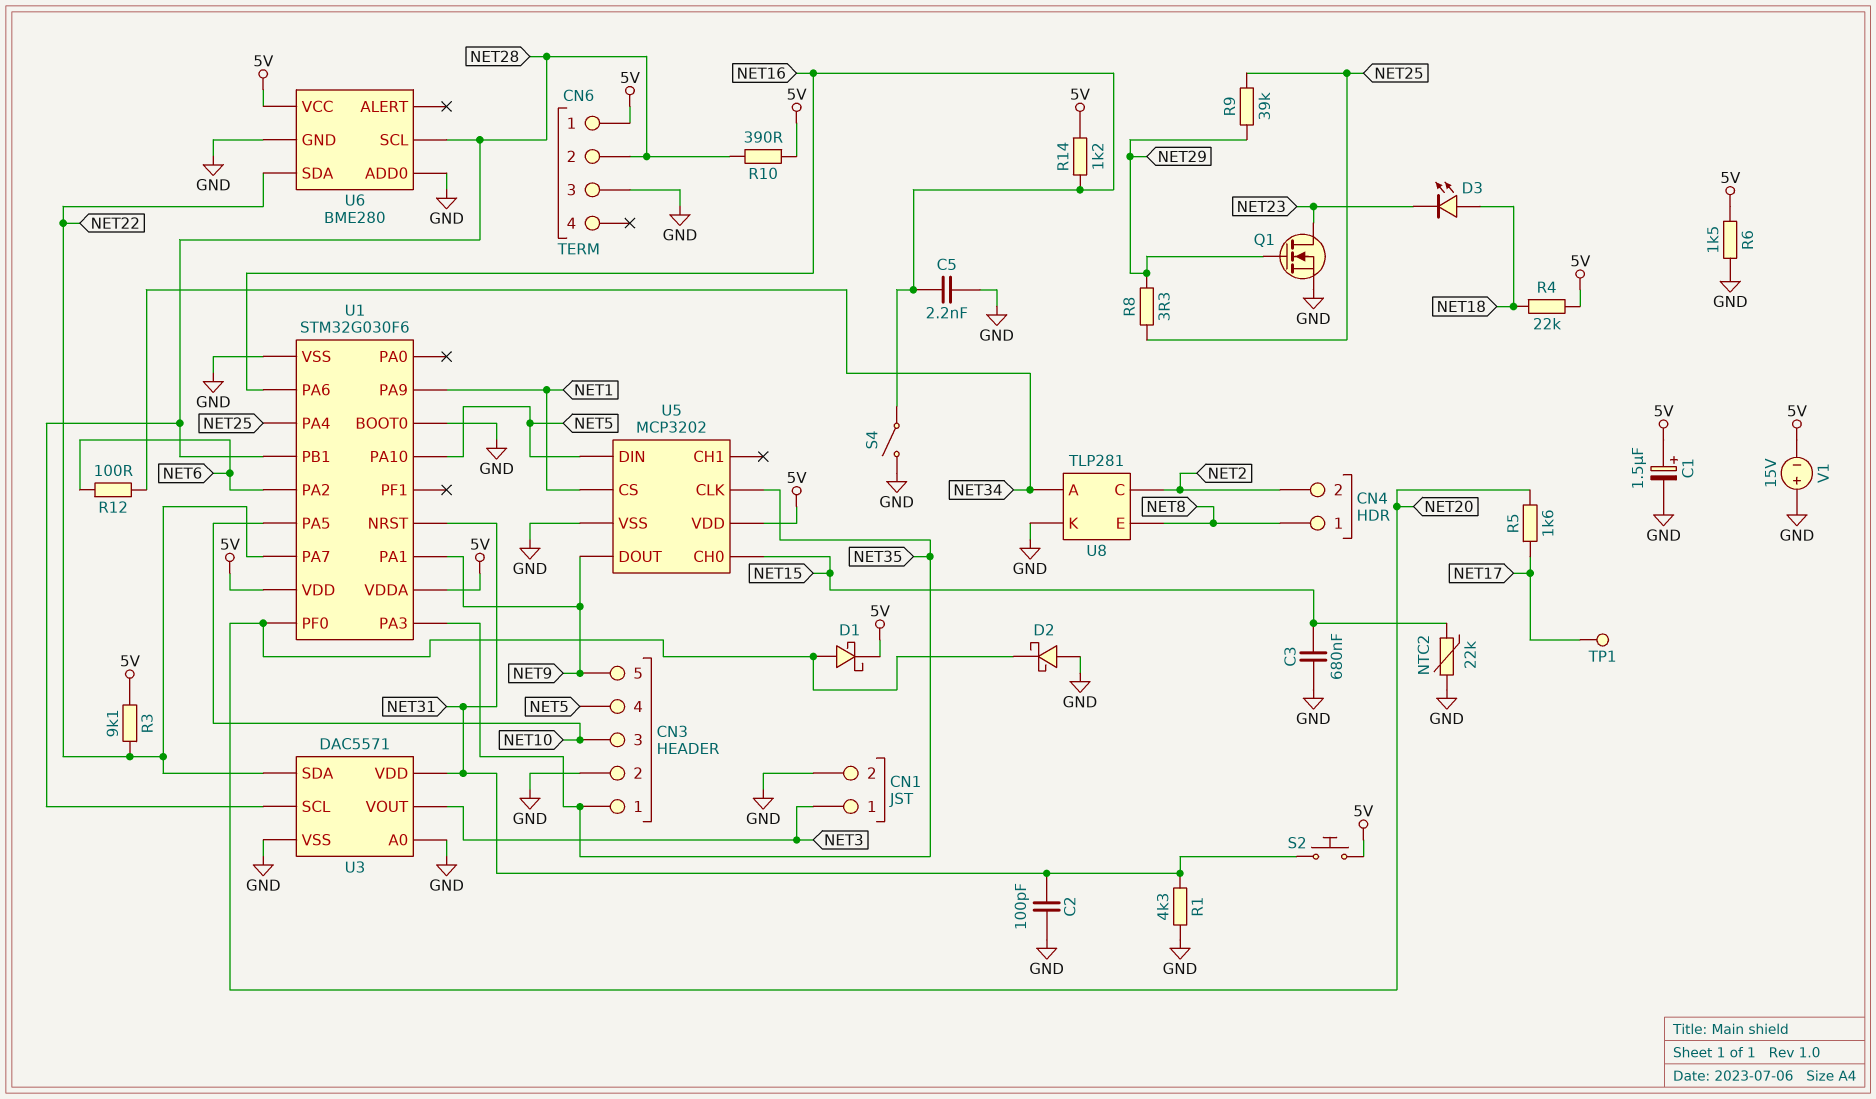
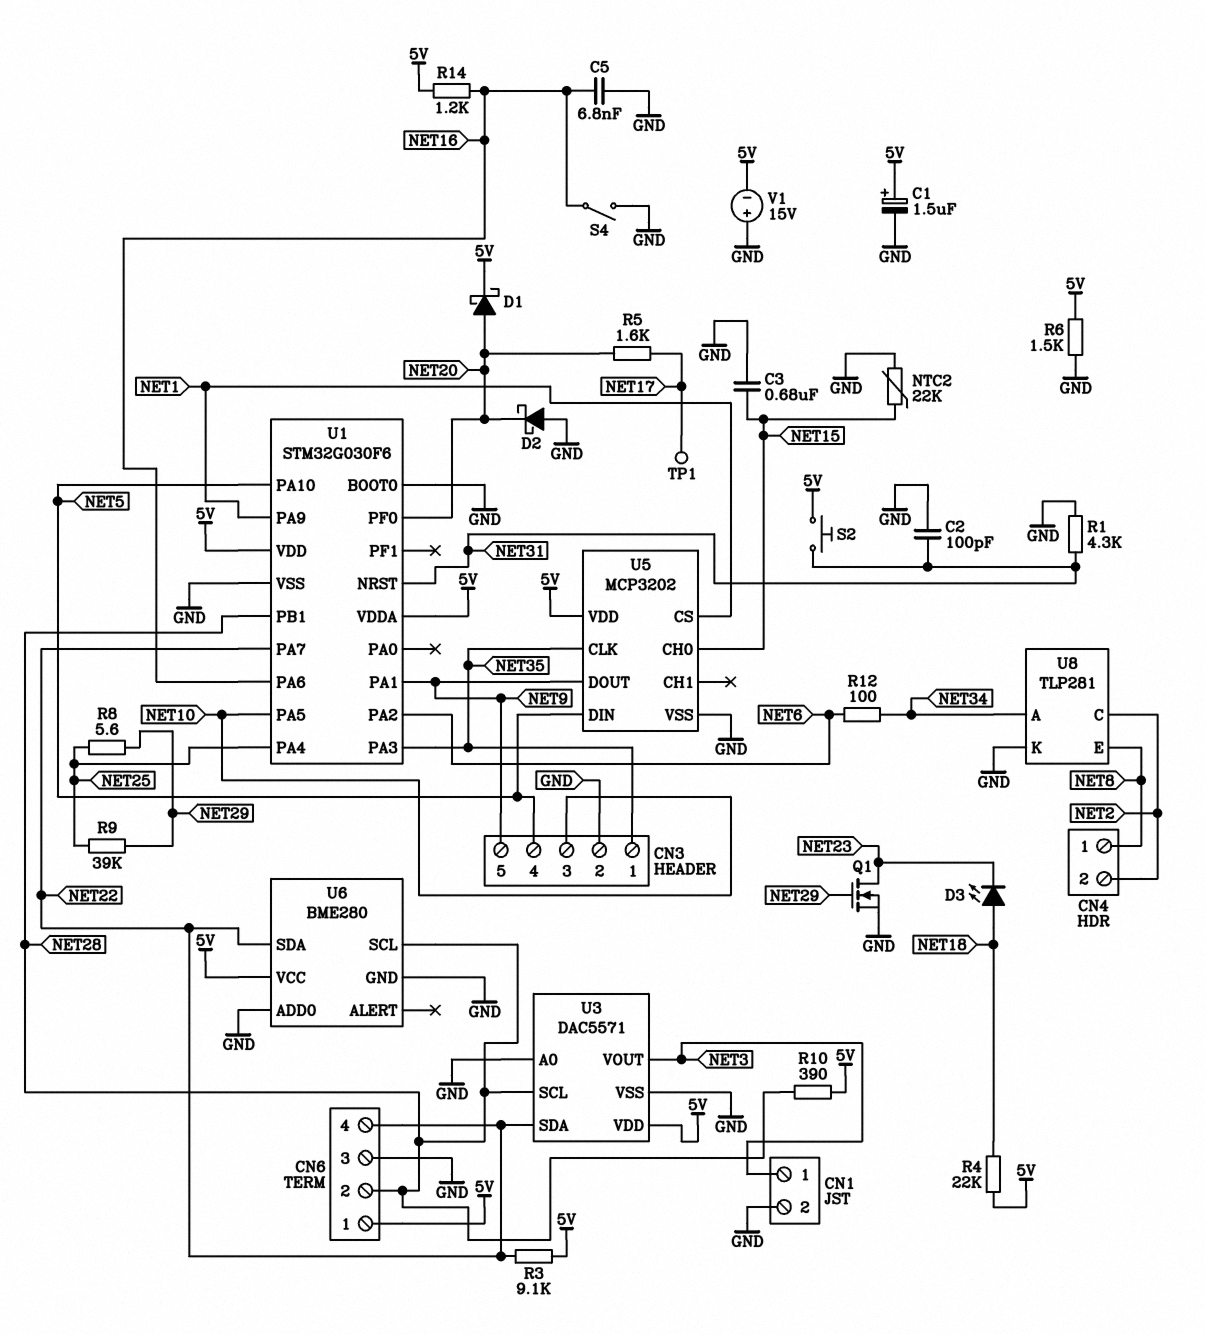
C5: 2.2nF (GND, NET16) -> 6.8nF (GND, NET16)
CN6 pin 4: none -> NET22
R8: 3.3 (NET25, NET29) -> 5.6 (NET25, NET29)
U3 pin VDD: NET31 -> 5V

